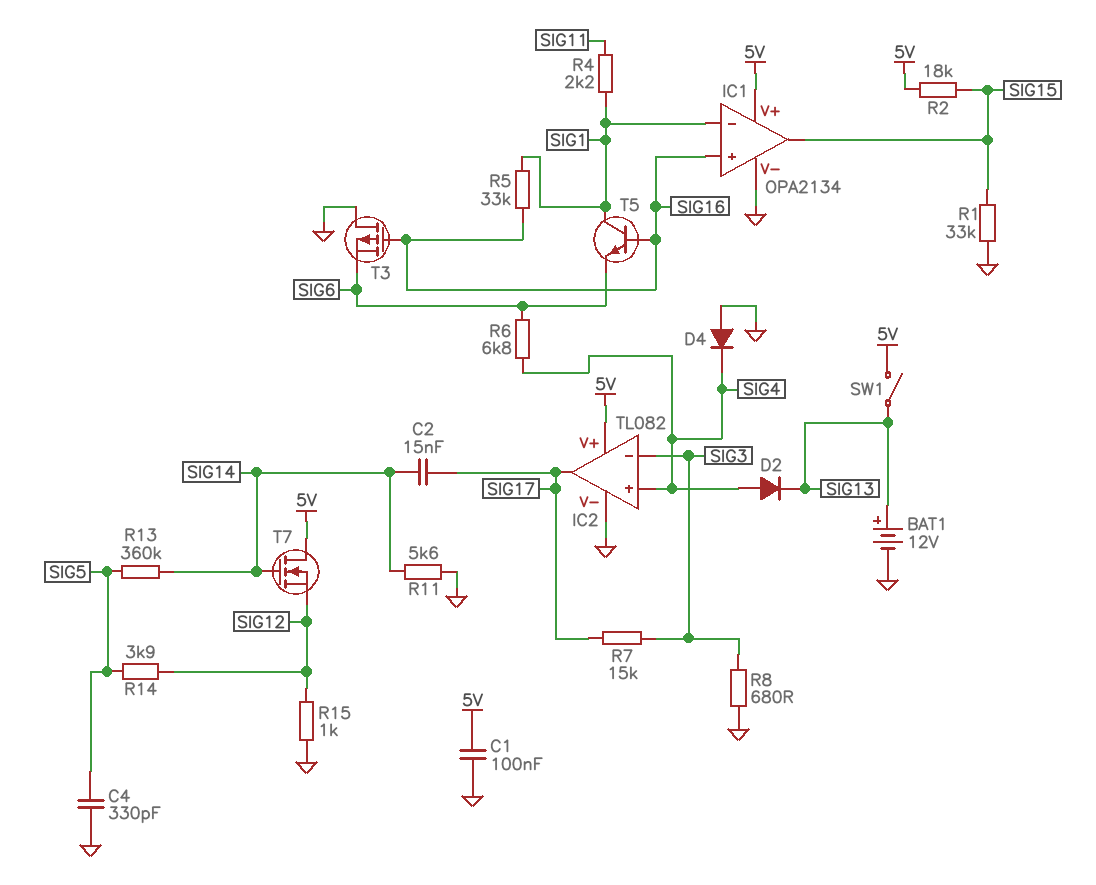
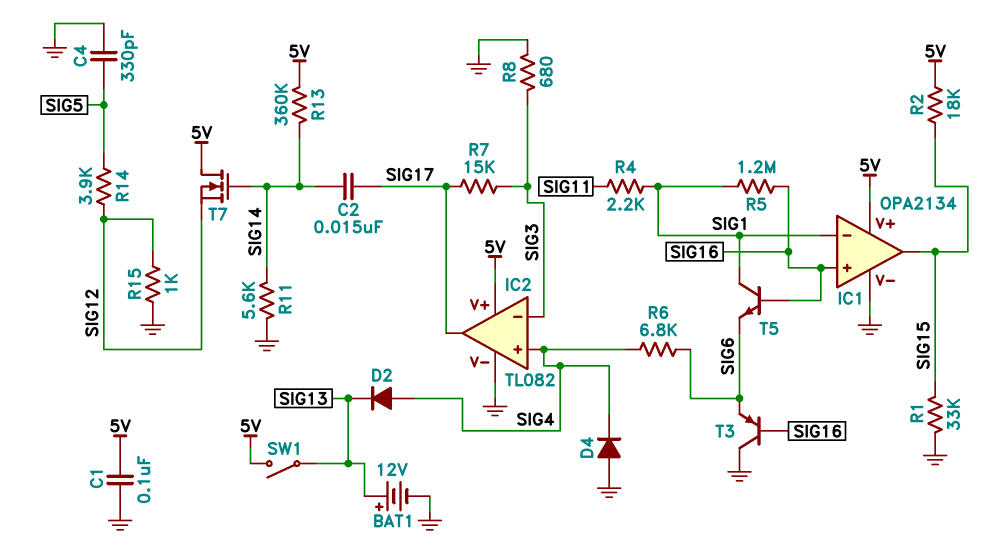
R5: 33k (SIG1, SIG16) -> 1.2M (SIG1, SIG16)
R13: 360k (SIG5, SIG14) -> 360k (5V, SIG14)
T3: PMOS (G SIG16, D GND, S SIG6) -> PNP (B SIG16, C GND, E SIG6)

